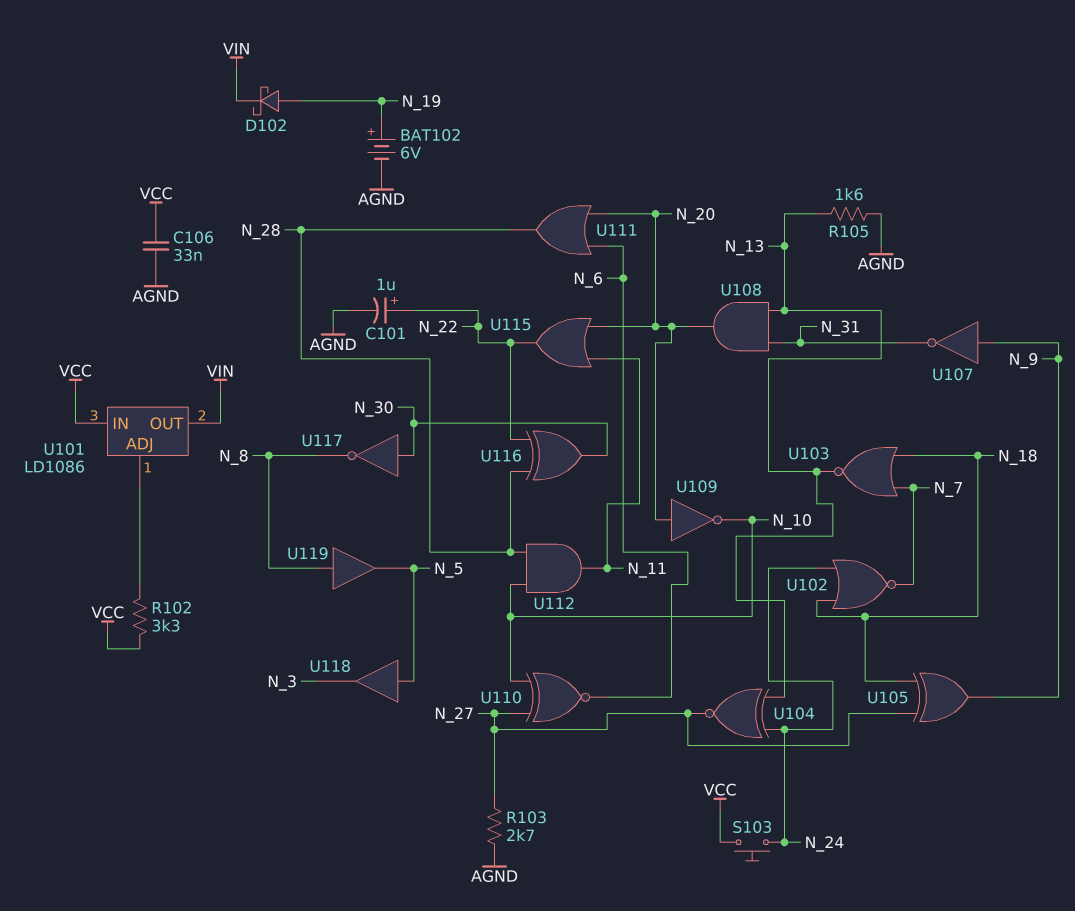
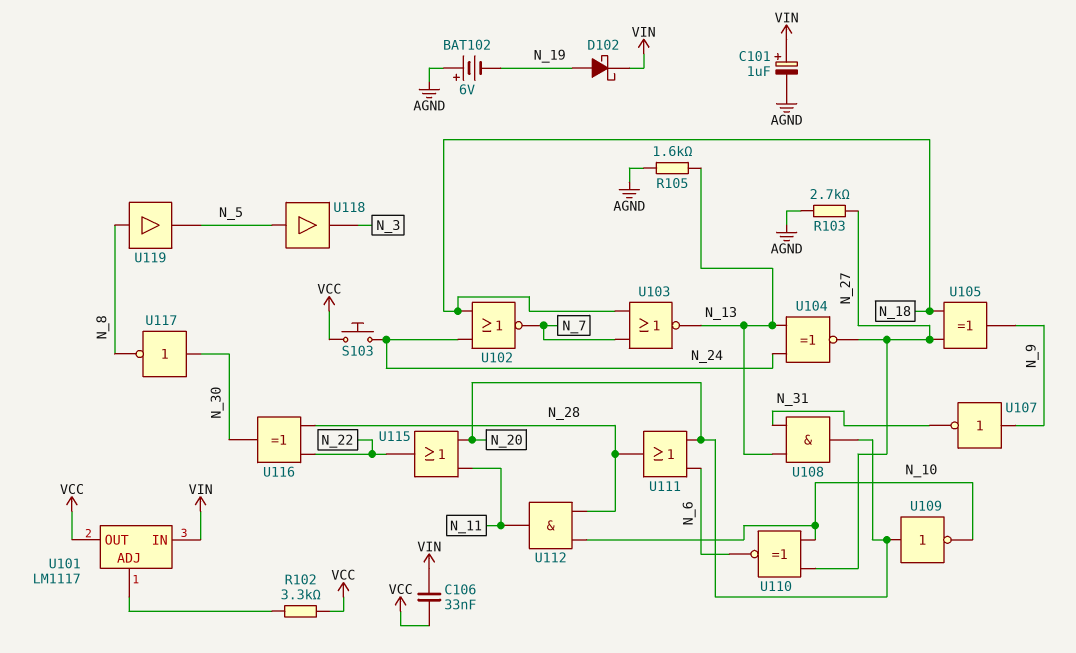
BAT102: 6V (plus N_19, minus AGND) -> 6V (plus AGND, minus N_19)
C101: 1uF (plus N_22, minus AGND) -> 1uF (plus VIN, minus AGND)
C106: 33nF (AGND, VCC) -> 33nF (VCC, VIN)
U101: LD1086 -> LM1117
U101 pin IN: VCC -> VIN
U101 pin OUT: VIN -> VCC

